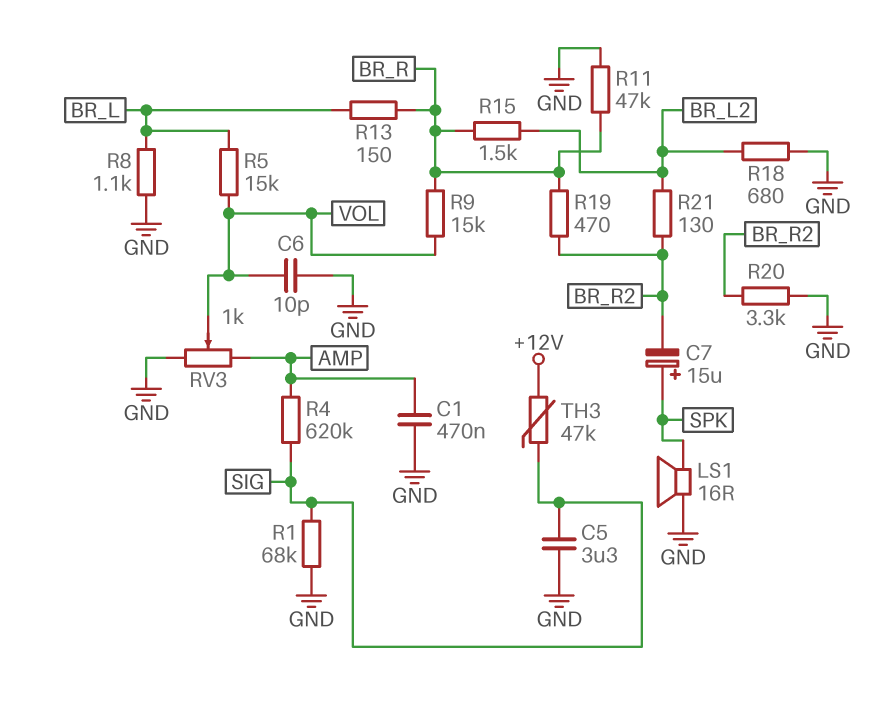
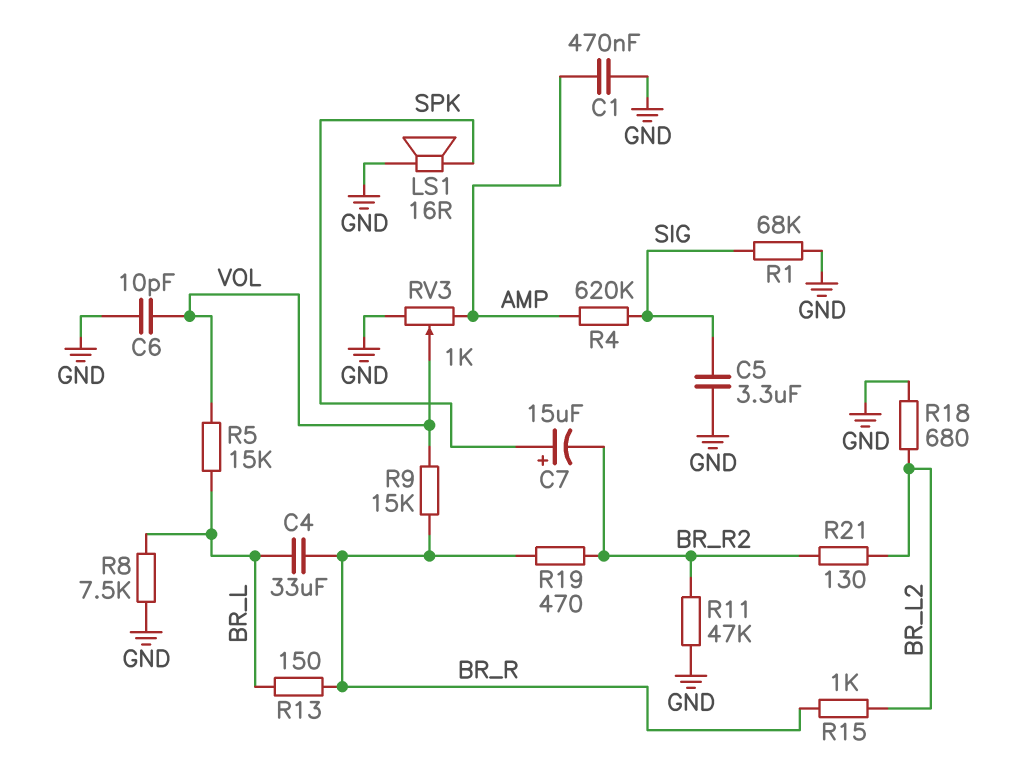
C4: none -> 33uF (BR_L, BR_R)
R8: 1.1k (BR_L, GND) -> 7.5k (BR_L, GND)
R11: 47k (BR_R, GND) -> 47k (BR_R2, GND)
R15: 1.5k (BR_L2, BR_R) -> 1k (BR_L2, BR_R)
R20: 3.3k (BR_R2, GND) -> none
TH3: 47k (+12V, SIG) -> none

